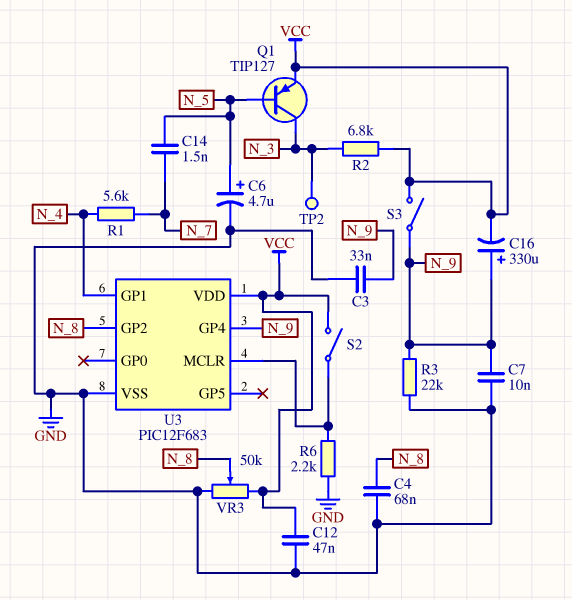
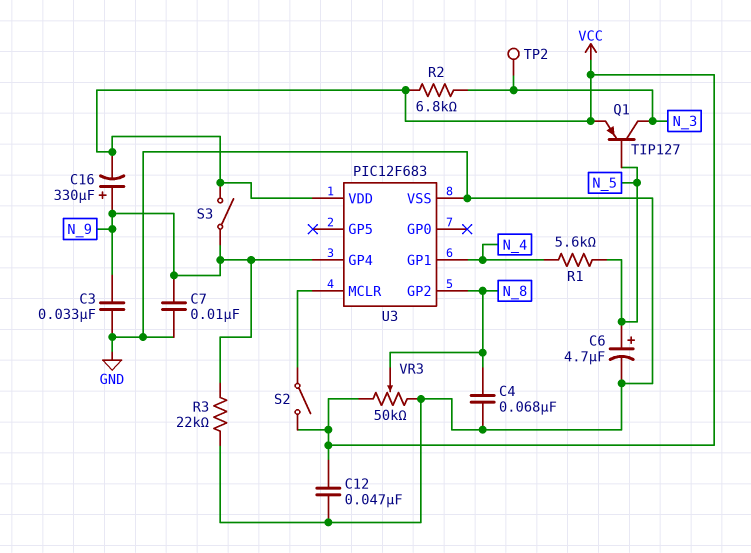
C14: 1.5nF (N_5, N_7) -> none
R1: 5.6k (N_4, N_7) -> 5.6k (N_4, N_5)
R6: 2.2k (GND, U3/MCLR) -> none

